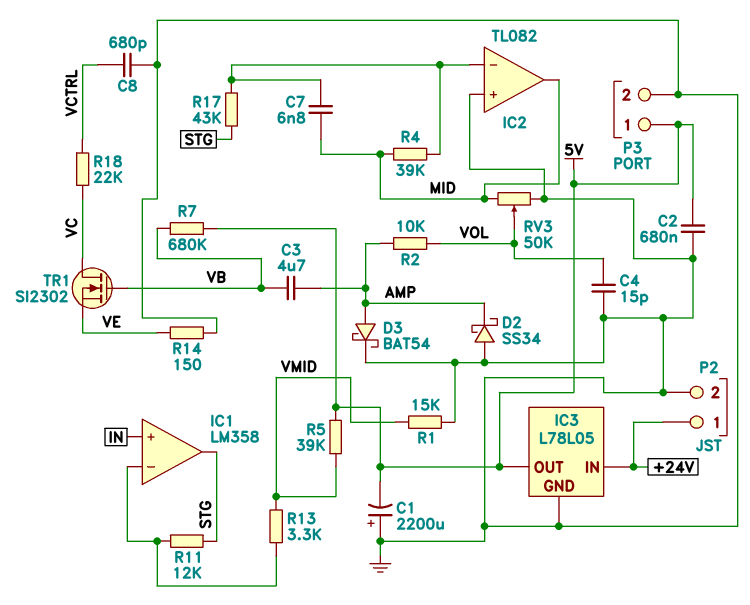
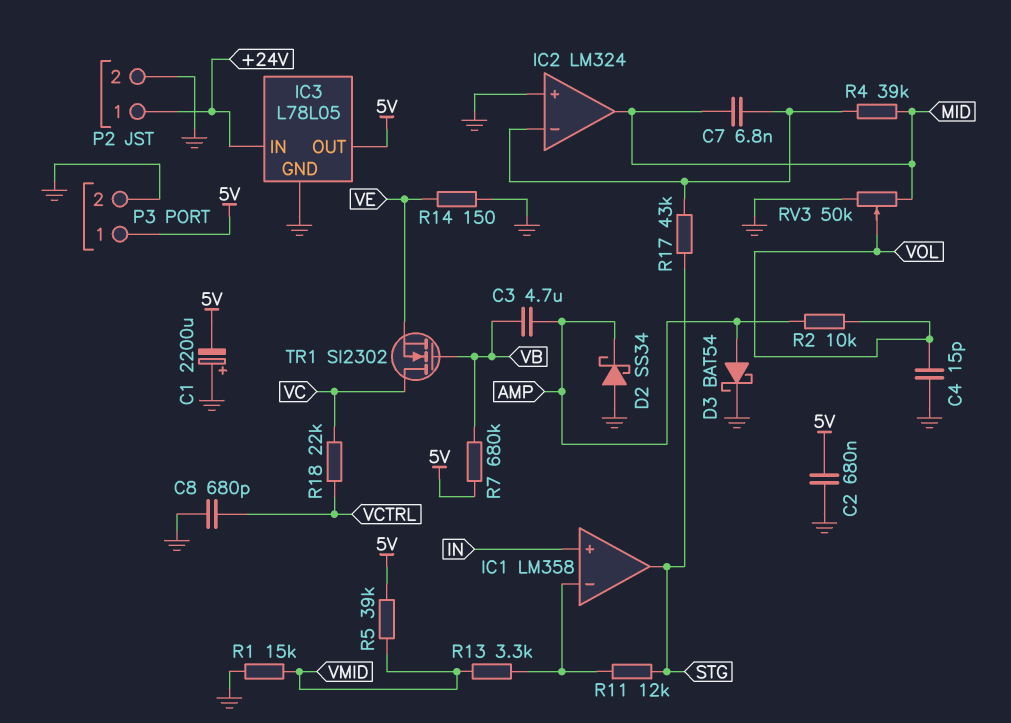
IC2: TL082 -> LM324

